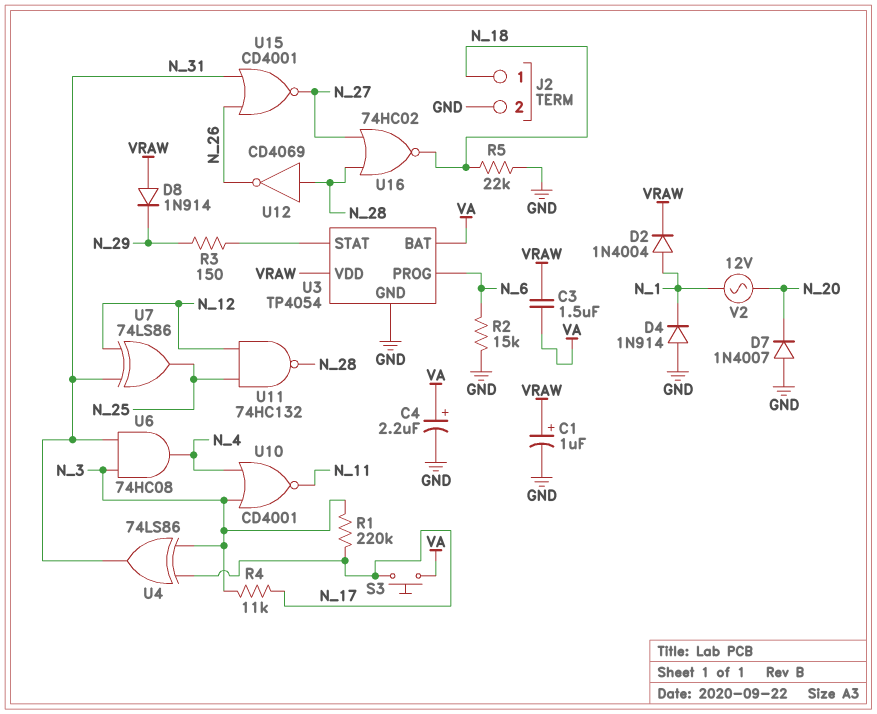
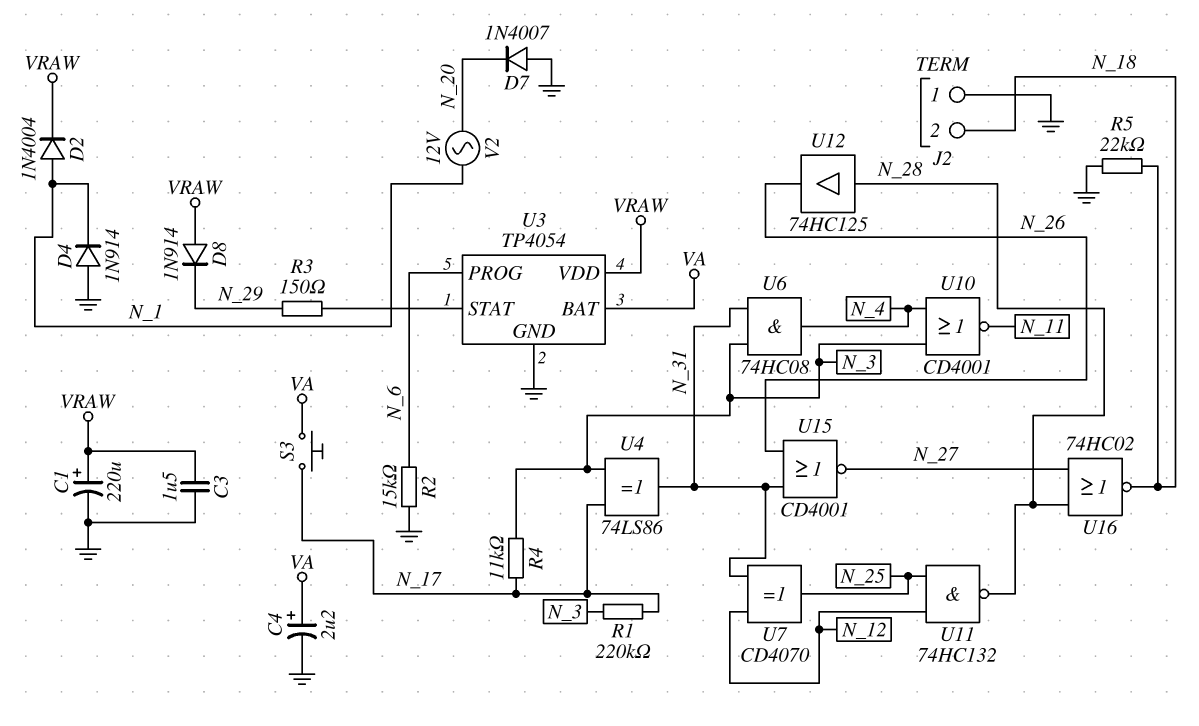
C1: 1uF (plus VRAW, minus GND) -> 220uF (plus VRAW, minus GND)
C3: 1.5uF (VA, VRAW) -> 1.5uF (GND, VRAW)
J2 pin 1: N_18 -> GND
J2 pin 2: GND -> N_18
U7: XOR 74LS86 (in N_12, in N_31, out N_25) -> XOR CD4070 (in N_12, in N_31, out N_25)
U12: NOT CD4069 (in N_28, out N_26) -> buffer 74HC125 (in N_28, out N_26)

